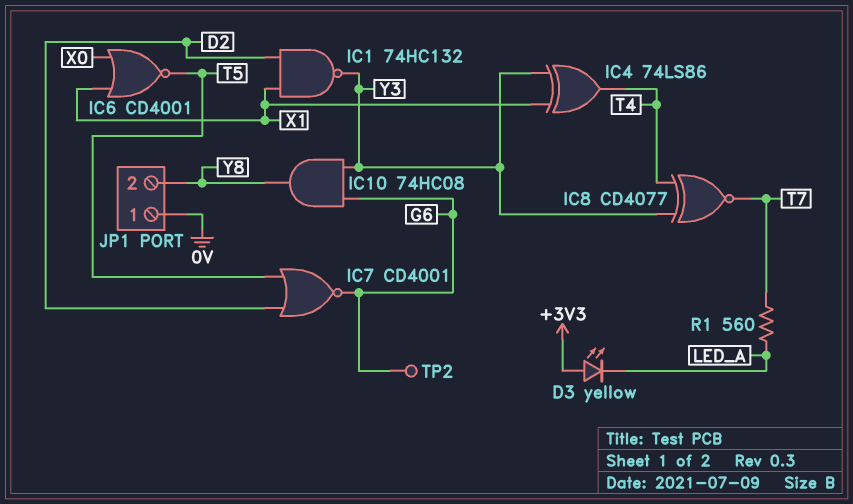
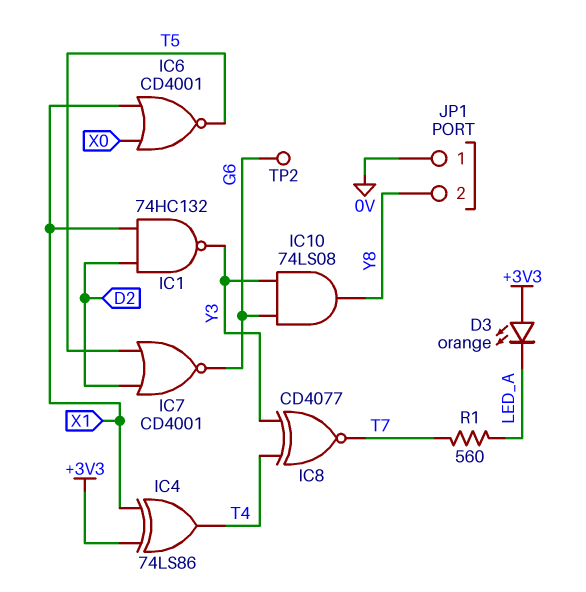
D3: LED yellow (A +3V3, K LED_A) -> LED orange (A +3V3, K LED_A)
IC4: XOR 74LS86 (in X1, in Y3, out T4) -> XOR 74LS86 (in +3V3, in X1, out T4)
IC10: AND 74HC08 (in G6, in Y3, out Y8) -> AND 74LS08 (in G6, in Y3, out Y8)

